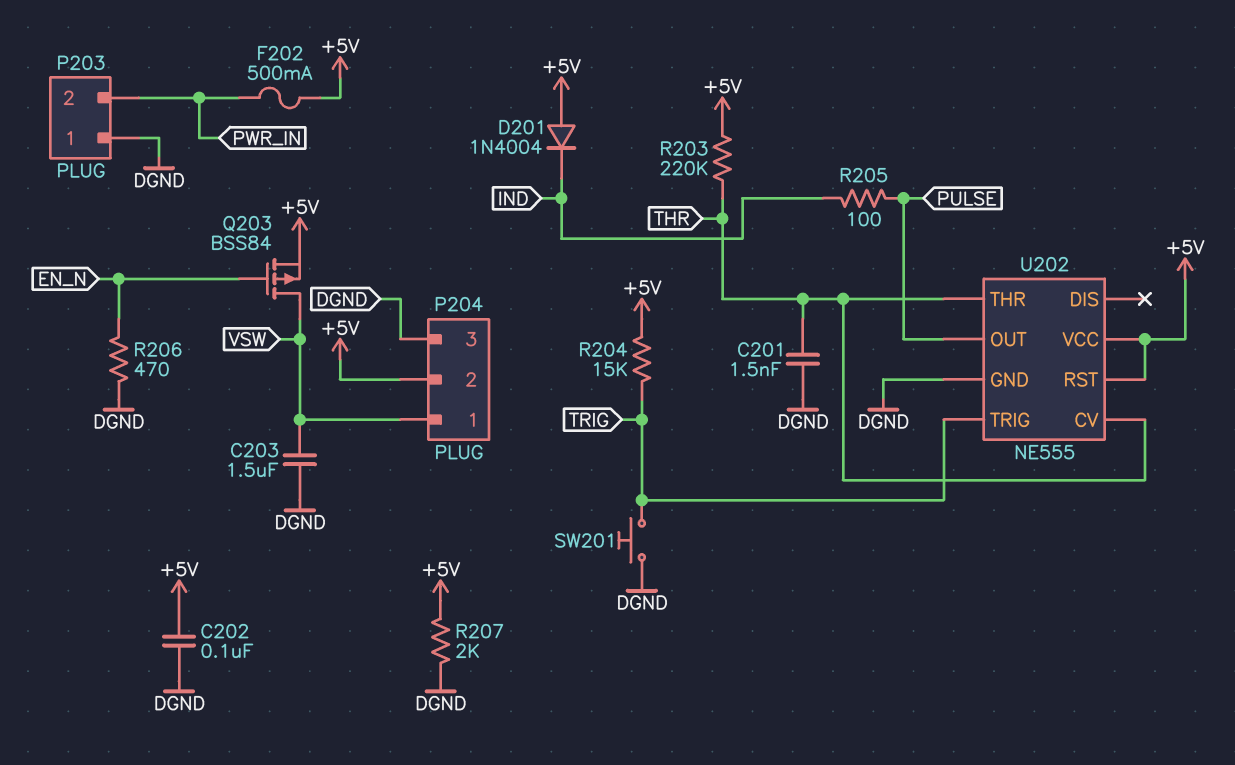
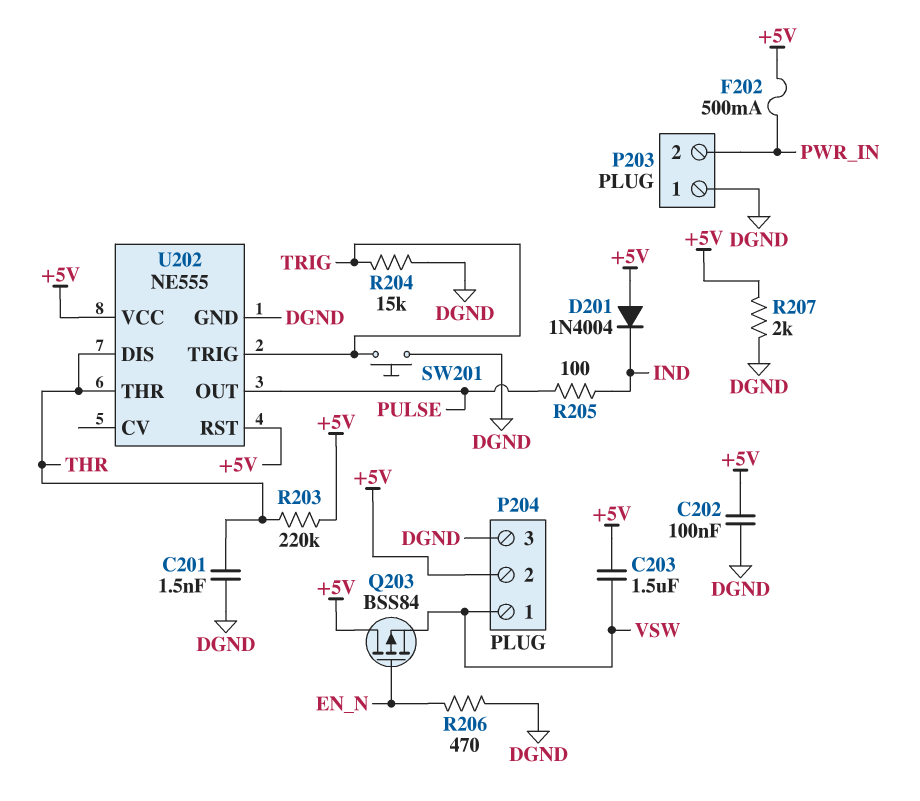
C203: 1.5uF (DGND, VSW) -> 1.5uF (+5V, VSW)
Q203: PMOS BSS84 (G EN_N, D VSW, S +5V) -> PMOS BSS84 (G EN_N, D +5V, S VSW)
R204: 15k (+5V, TRIG) -> 15k (DGND, TRIG)
U202 pin CV: THR -> none
U202 pin DIS: none -> THR

